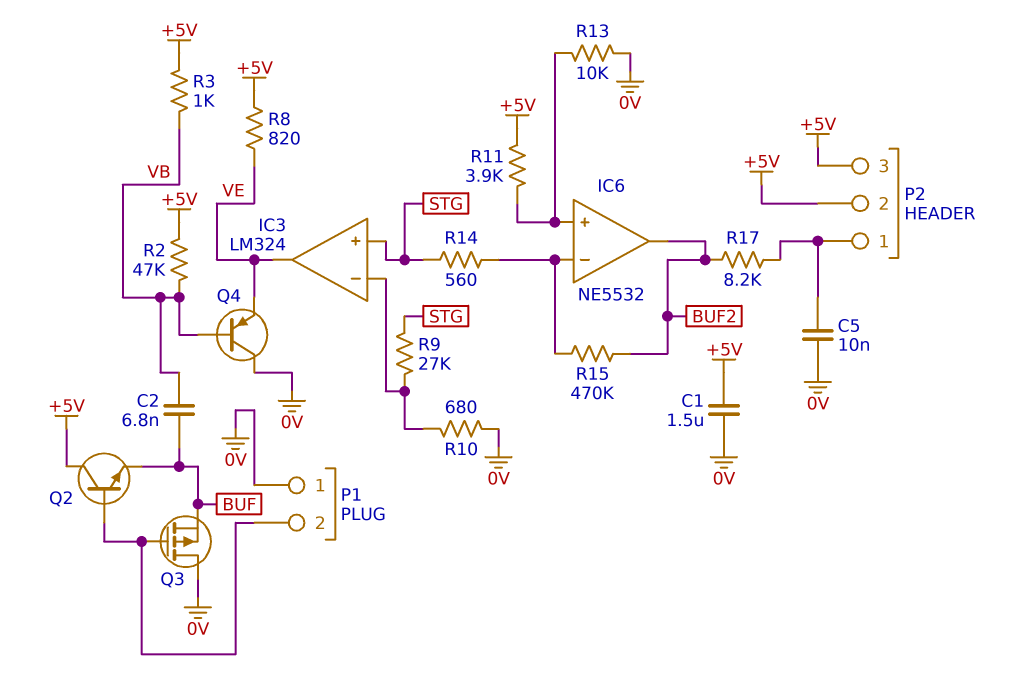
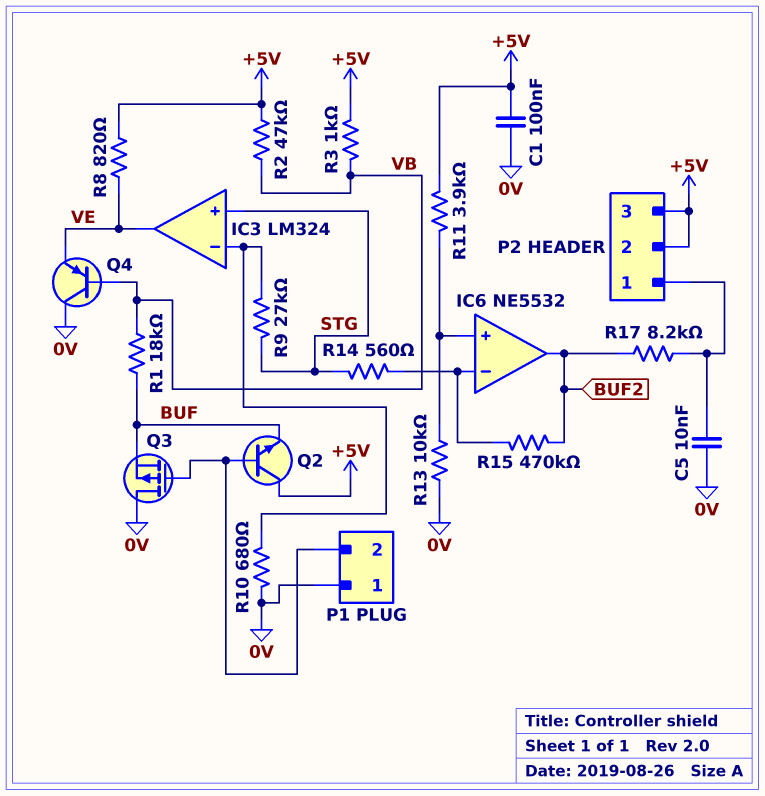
C1: 1.5uF (+5V, 0V) -> 100nF (+5V, 0V)
C2: 6.8nF (BUF, VB) -> none
R1: none -> 18k (BUF, VB)

